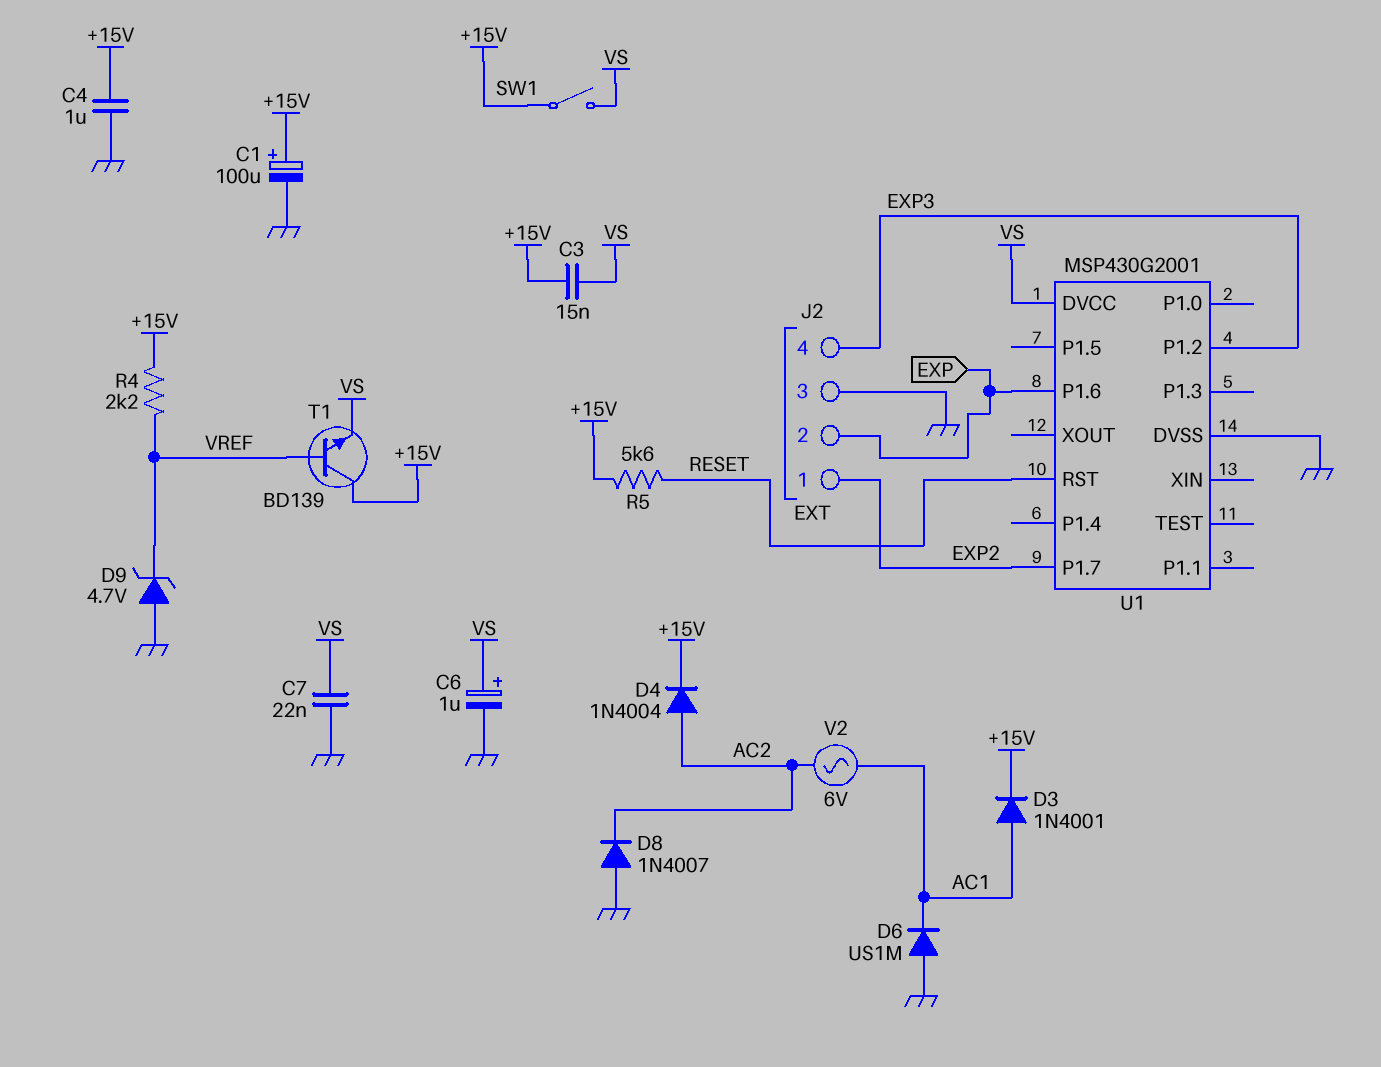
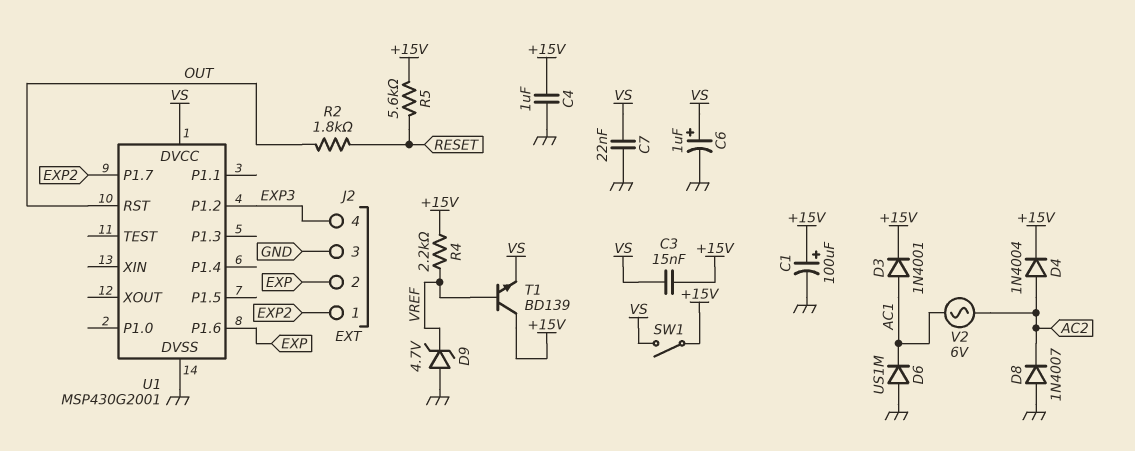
R2: none -> 1.8k (OUT, RESET)
U1 pin RST: RESET -> OUT

